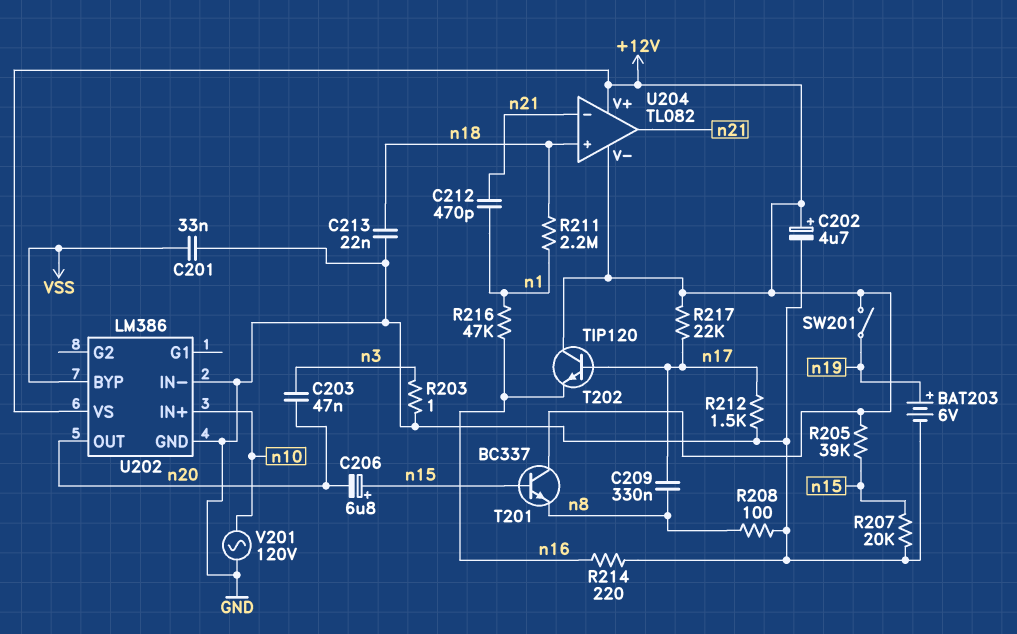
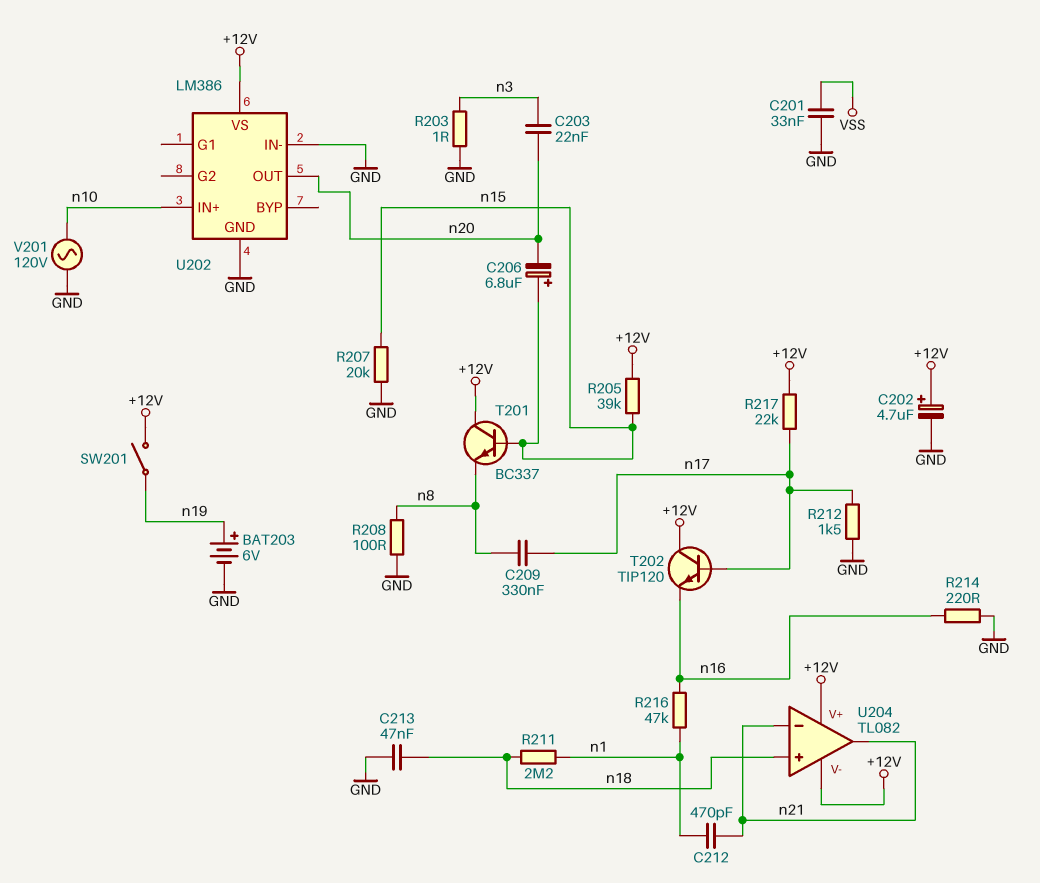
C203: 47nF (n3, n20) -> 22nF (n3, n20)
C213: 22nF (GND, n18) -> 47nF (GND, n18)
U202 pin BYP: VSS -> none

